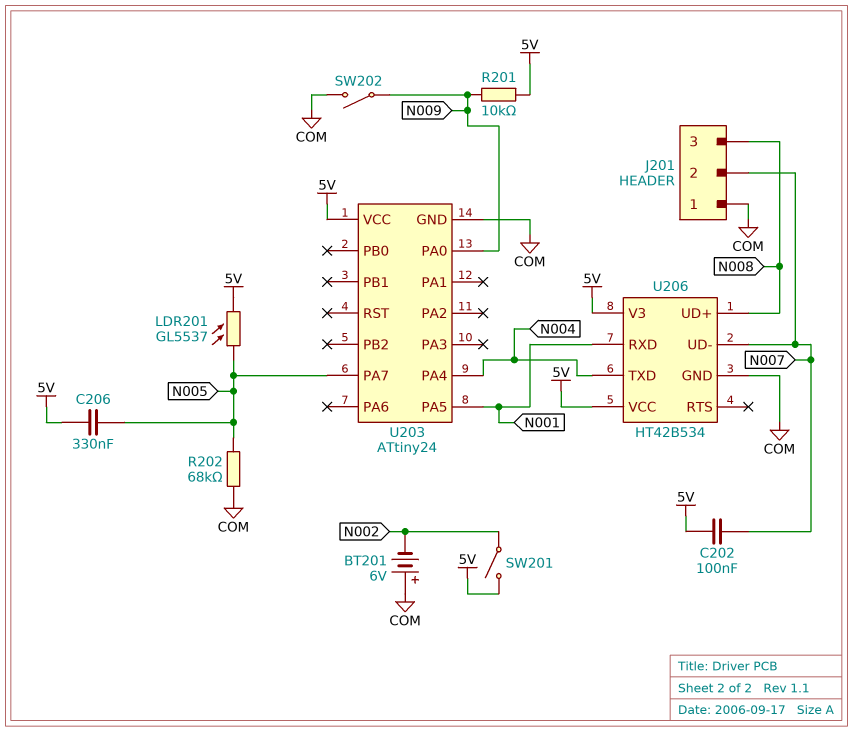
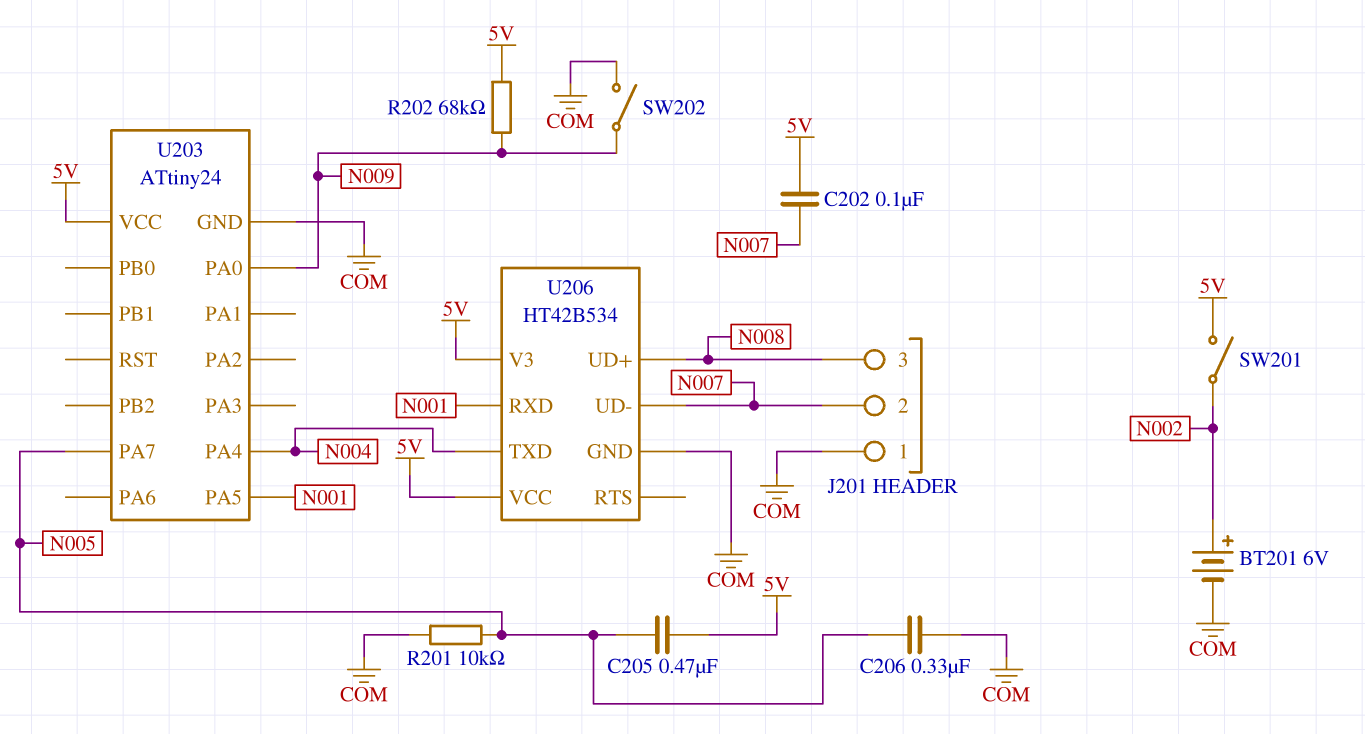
BT201: 6V (plus COM, minus N002) -> 6V (plus N002, minus COM)
C205: none -> 470nF (5V, N005)
C206: 330nF (5V, N005) -> 330nF (COM, N005)
LDR201: GL5537 (5V, N005) -> none
R201: 10k (5V, N009) -> 10k (COM, N005)
R202: 68k (COM, N005) -> 68k (5V, N009)

